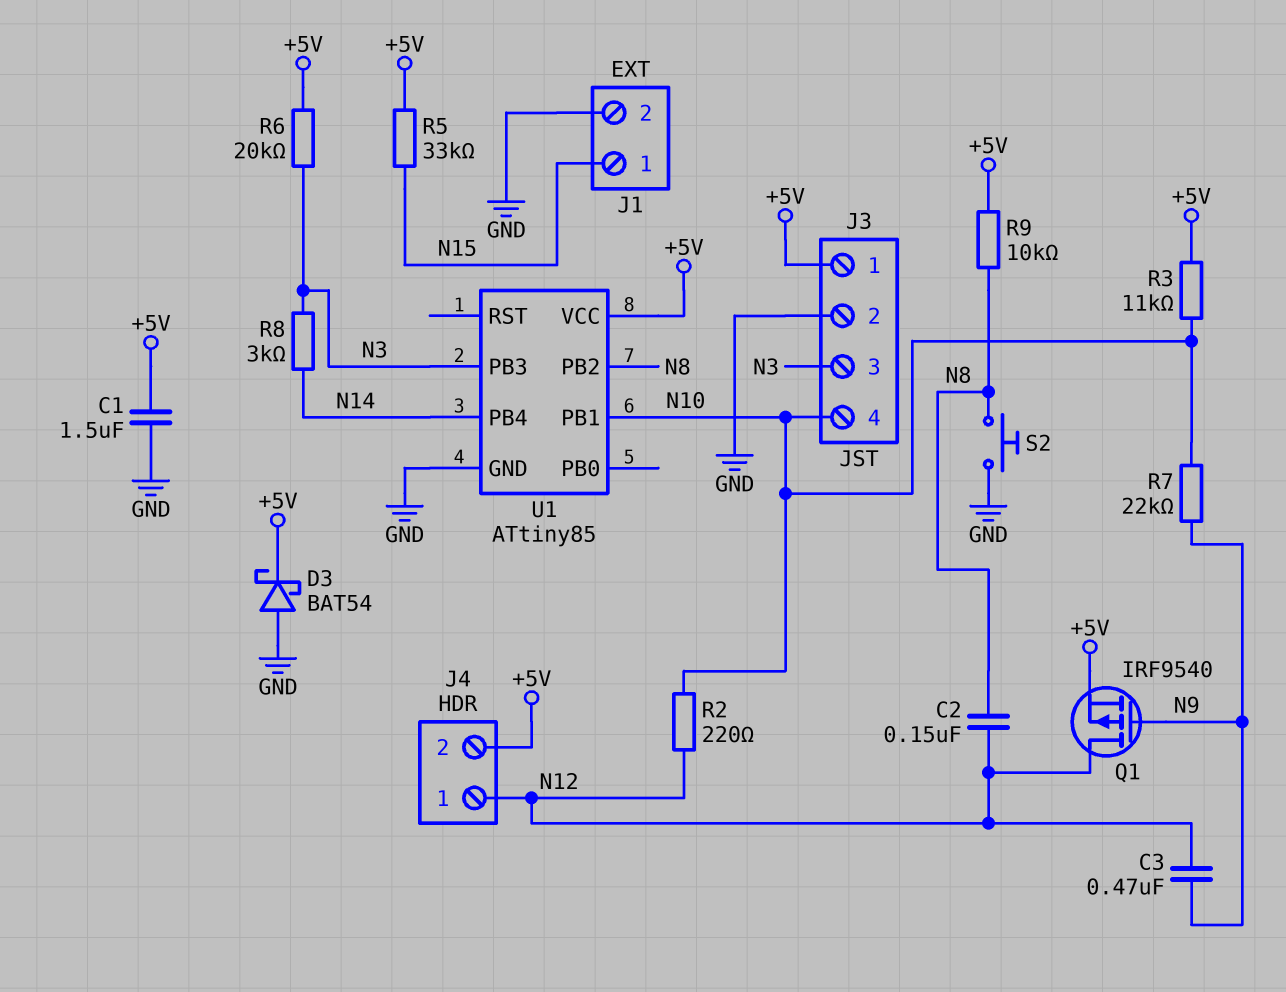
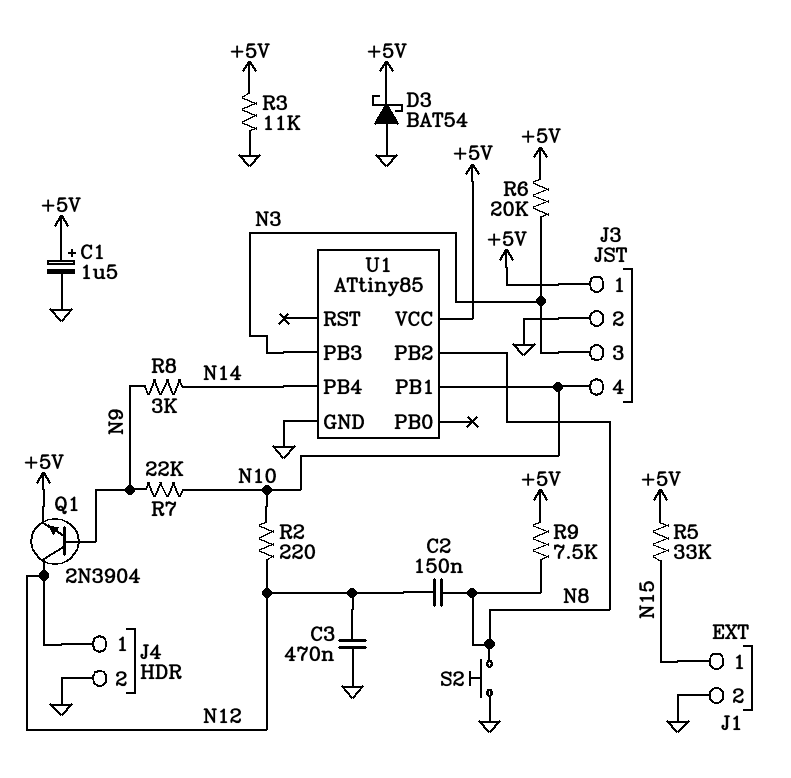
C1: 1.5uF (+5V, GND) -> 1.5uF (plus +5V, minus GND)
C3: 470nF (N9, N12) -> 470nF (GND, N12)
J4 pin 2: +5V -> GND
Q1: PMOS IRF9540 (G N9, D N12, S +5V) -> NPN 2N3904 (B N9, C N12, E +5V)
R3: 11k (+5V, N10) -> 11k (+5V, GND)
R8: 3k (N3, N14) -> 3k (N9, N14)
R9: 10k (+5V, N8) -> 7.5k (+5V, N8)

